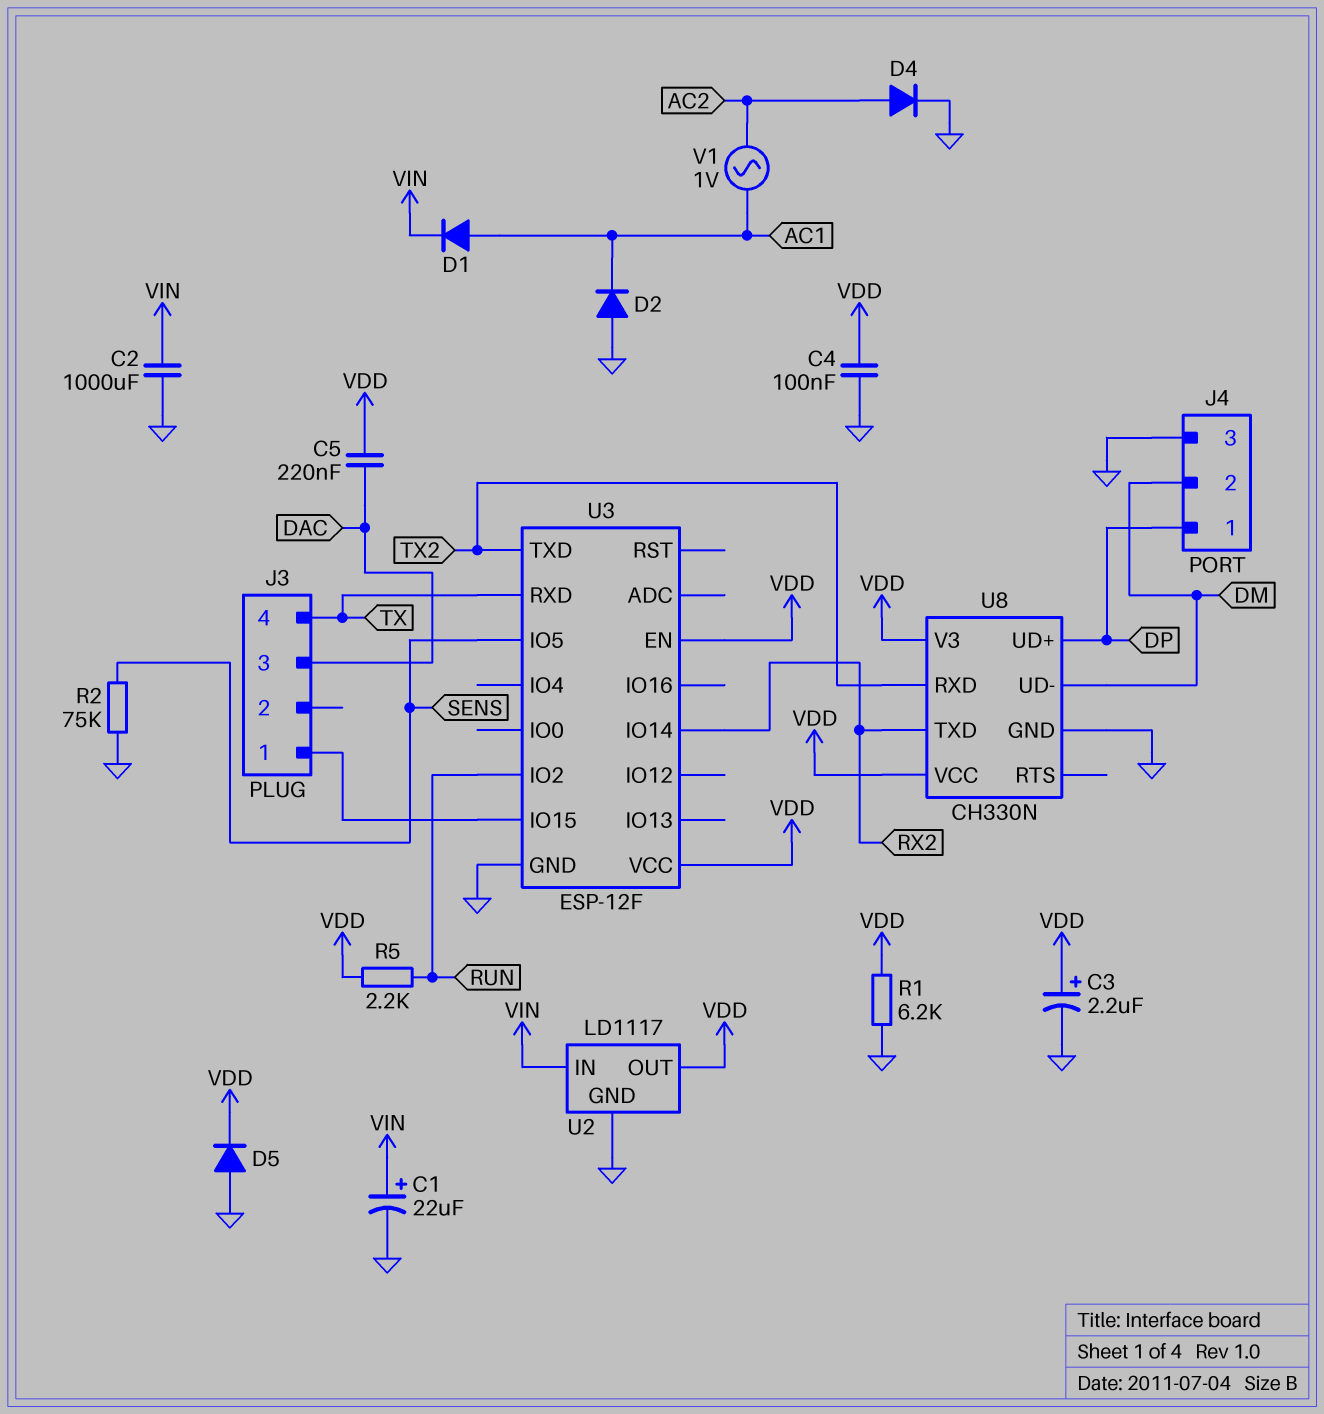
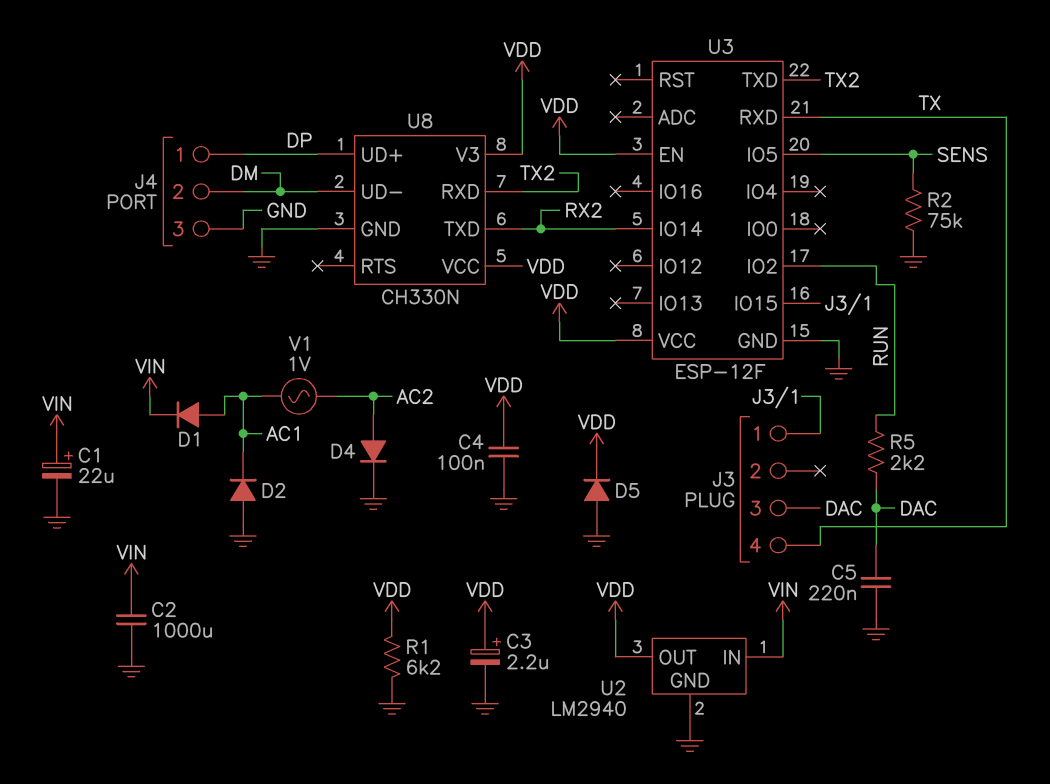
C5: 220nF (DAC, VDD) -> 220nF (DAC, GND)
R5: 2.2k (RUN, VDD) -> 2.2k (DAC, RUN)
U2: LD1117 -> LM2940

